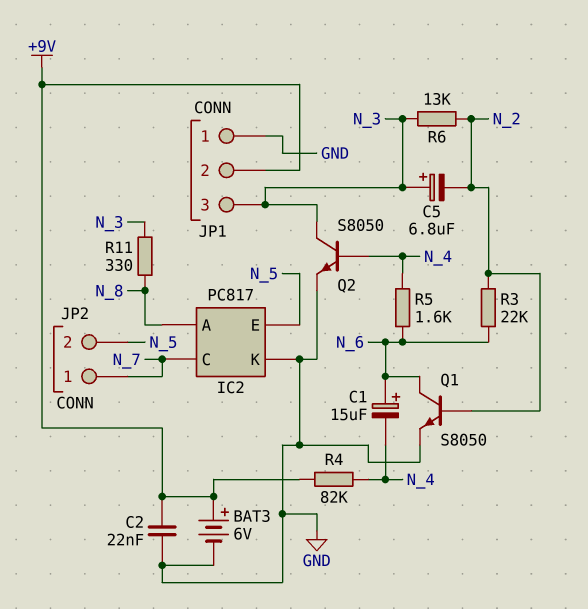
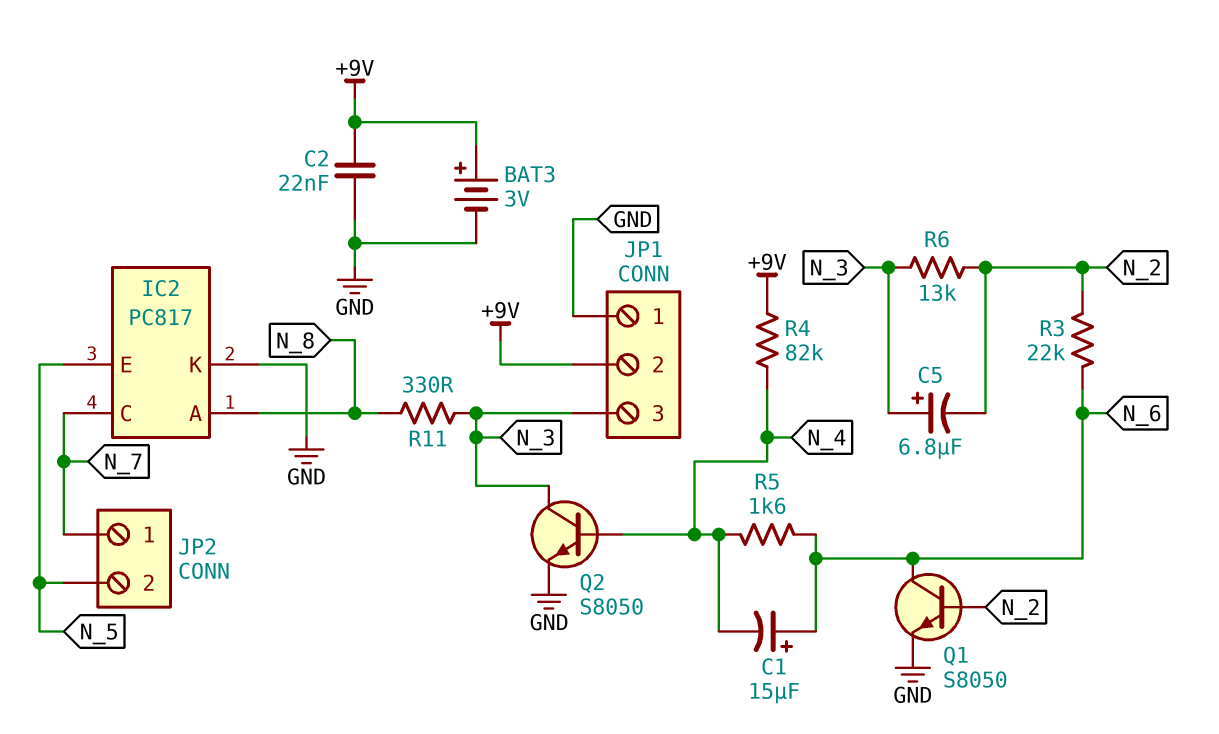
BAT3: 6V (plus +9V, minus GND) -> 3V (plus +9V, minus GND)

